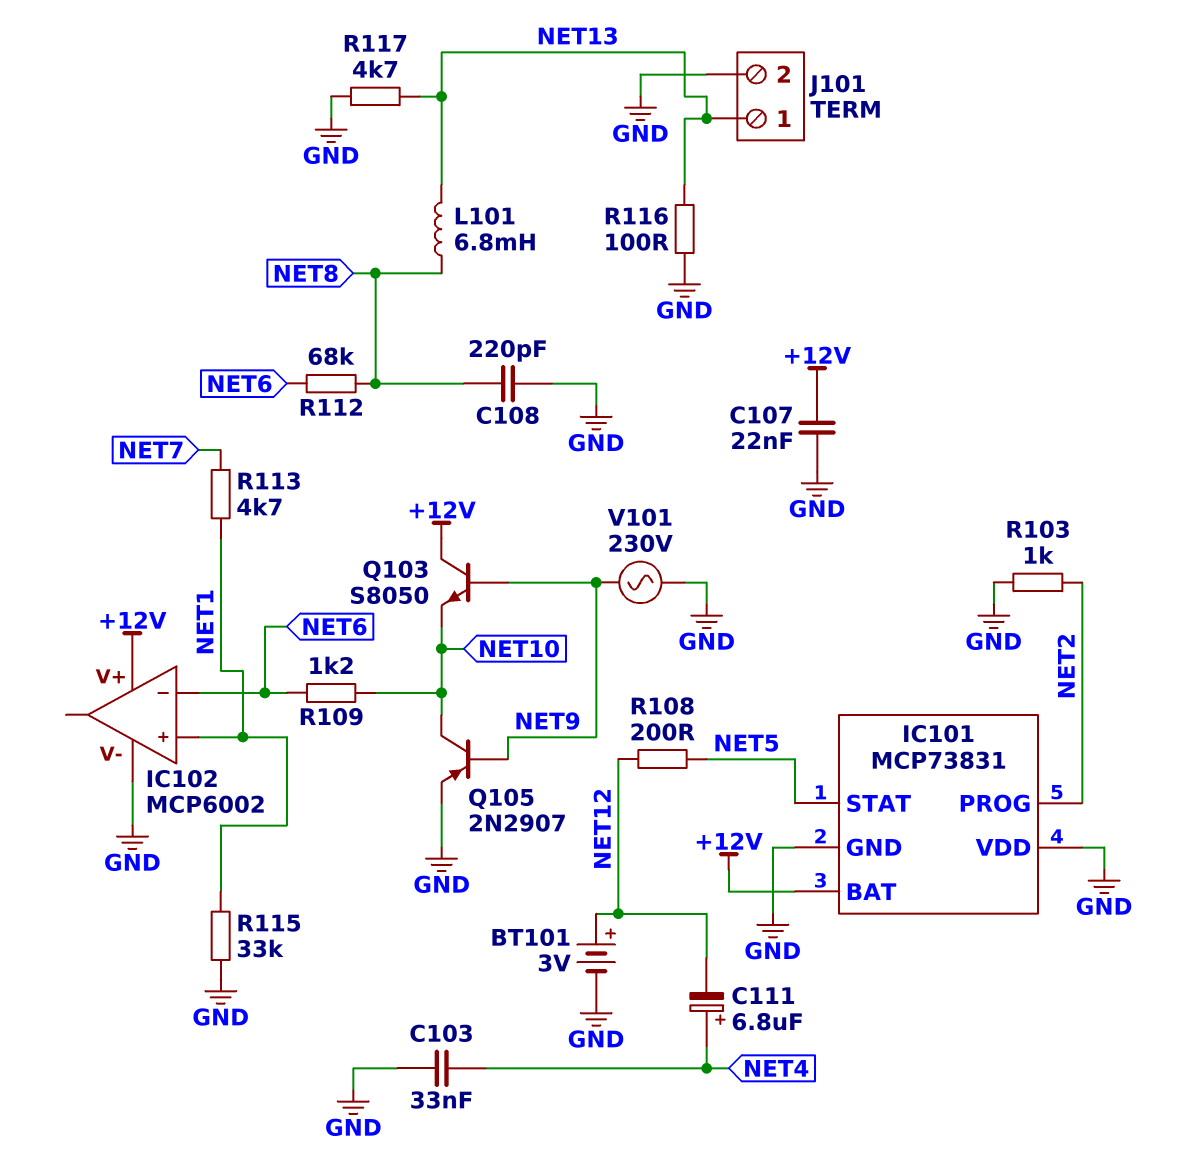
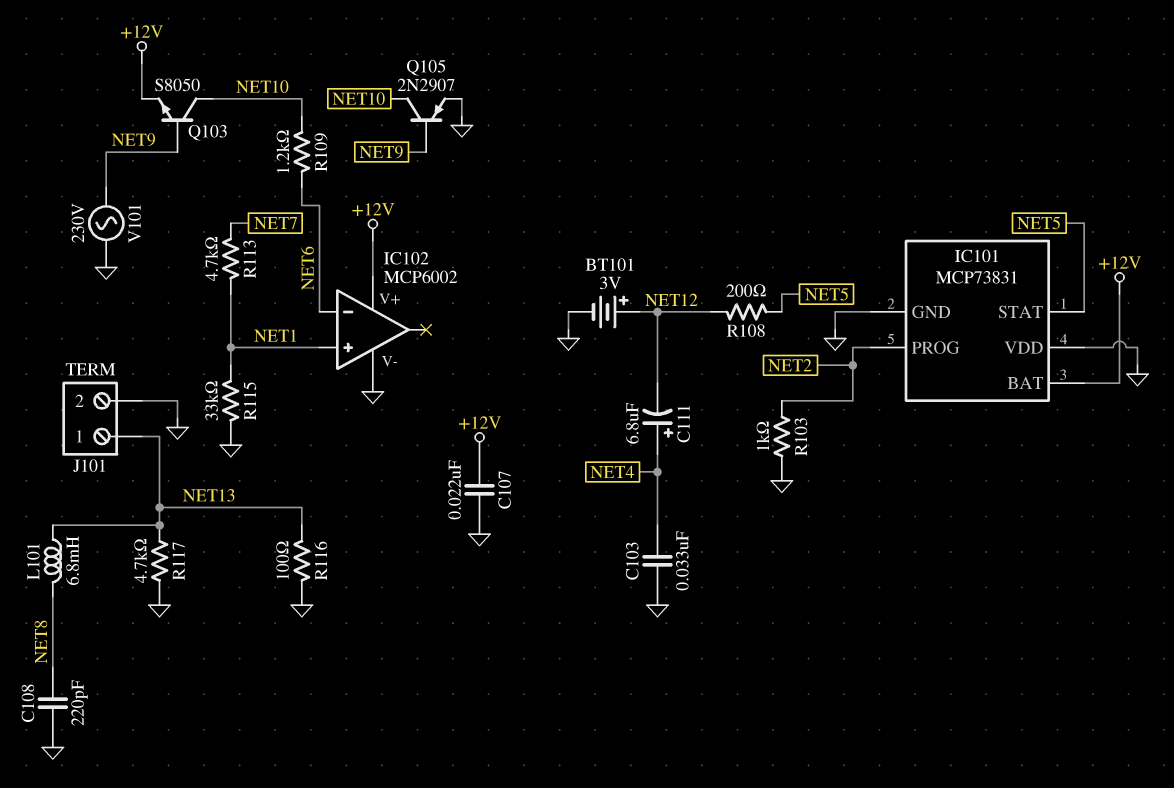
Q103: NPN S8050 (B NET9, C +12V, E NET10) -> NPN S8050 (B NET9, C NET10, E +12V)
R112: 68k (NET6, NET8) -> none

